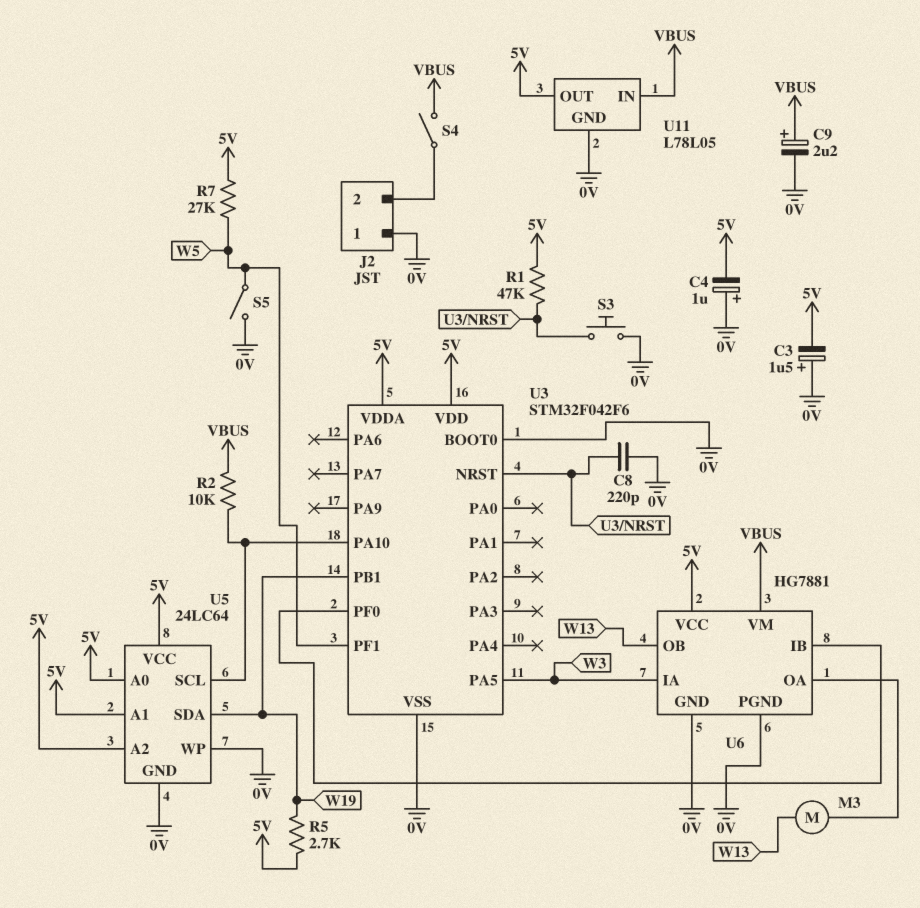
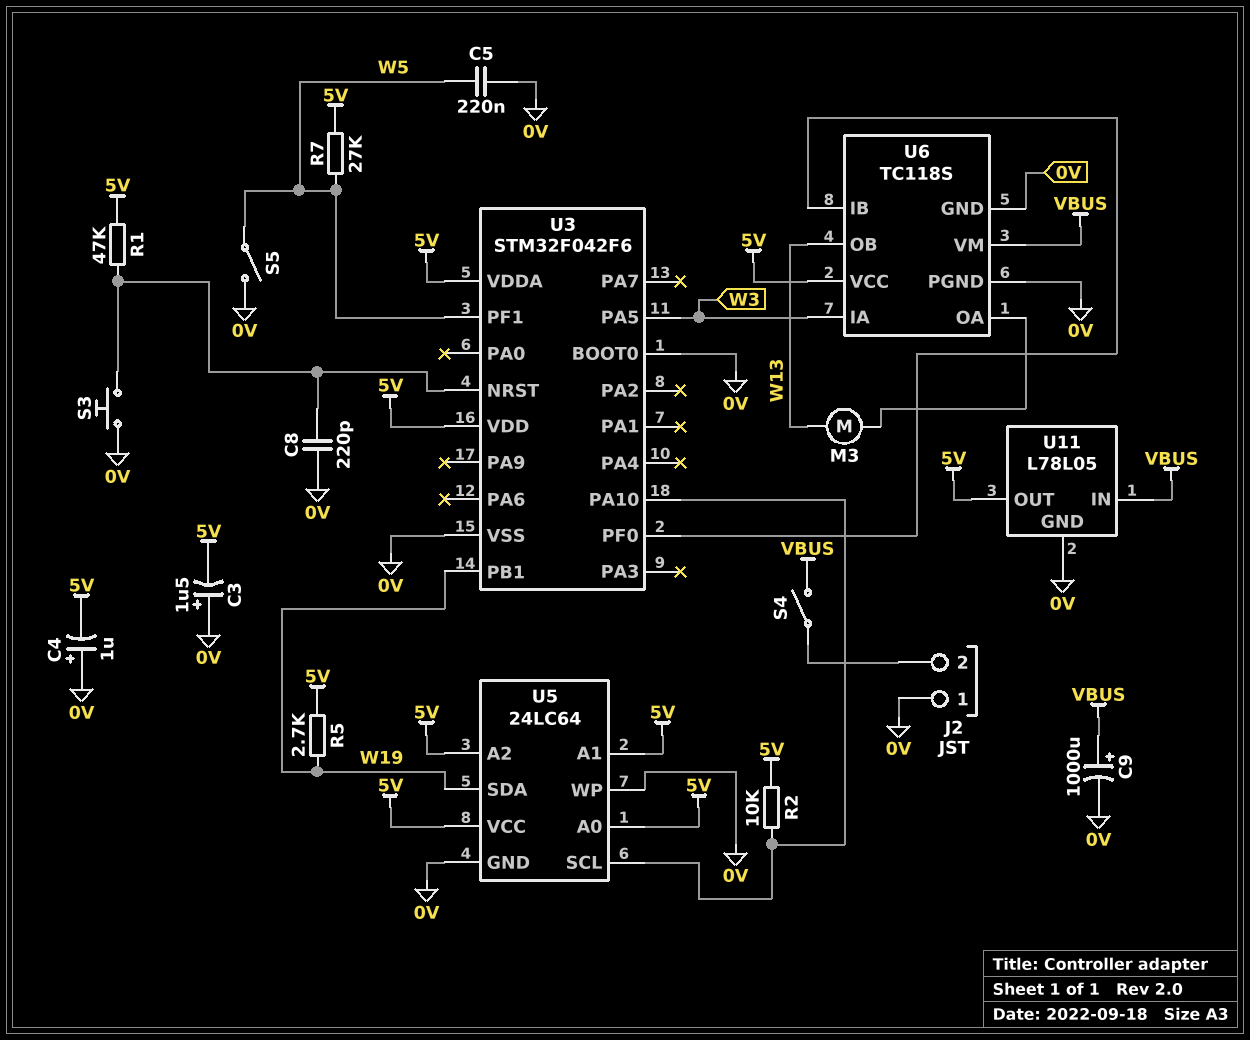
C5: none -> 220nF (0V, W5)
C9: 2.2uF (plus VBUS, minus 0V) -> 1000uF (plus VBUS, minus 0V)
R2: 10k (U3/PA10, VBUS) -> 10k (5V, U3/PA10)
U6: HG7881 -> TC118S

